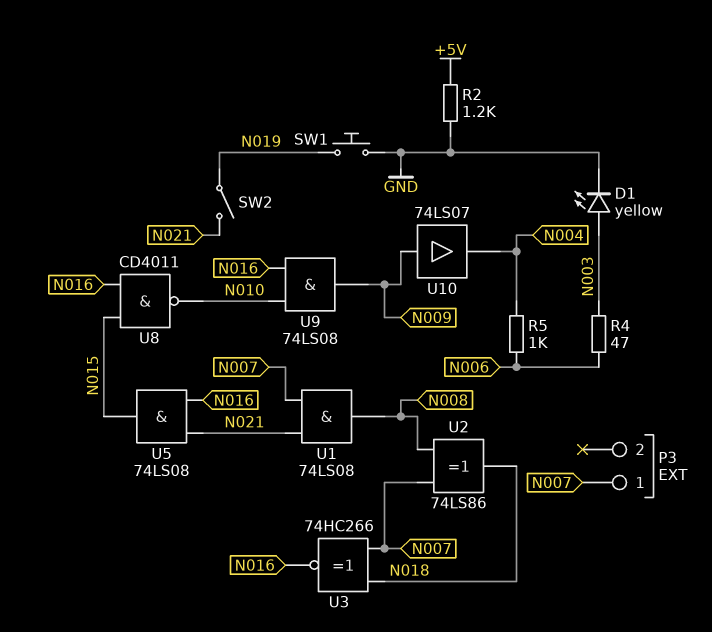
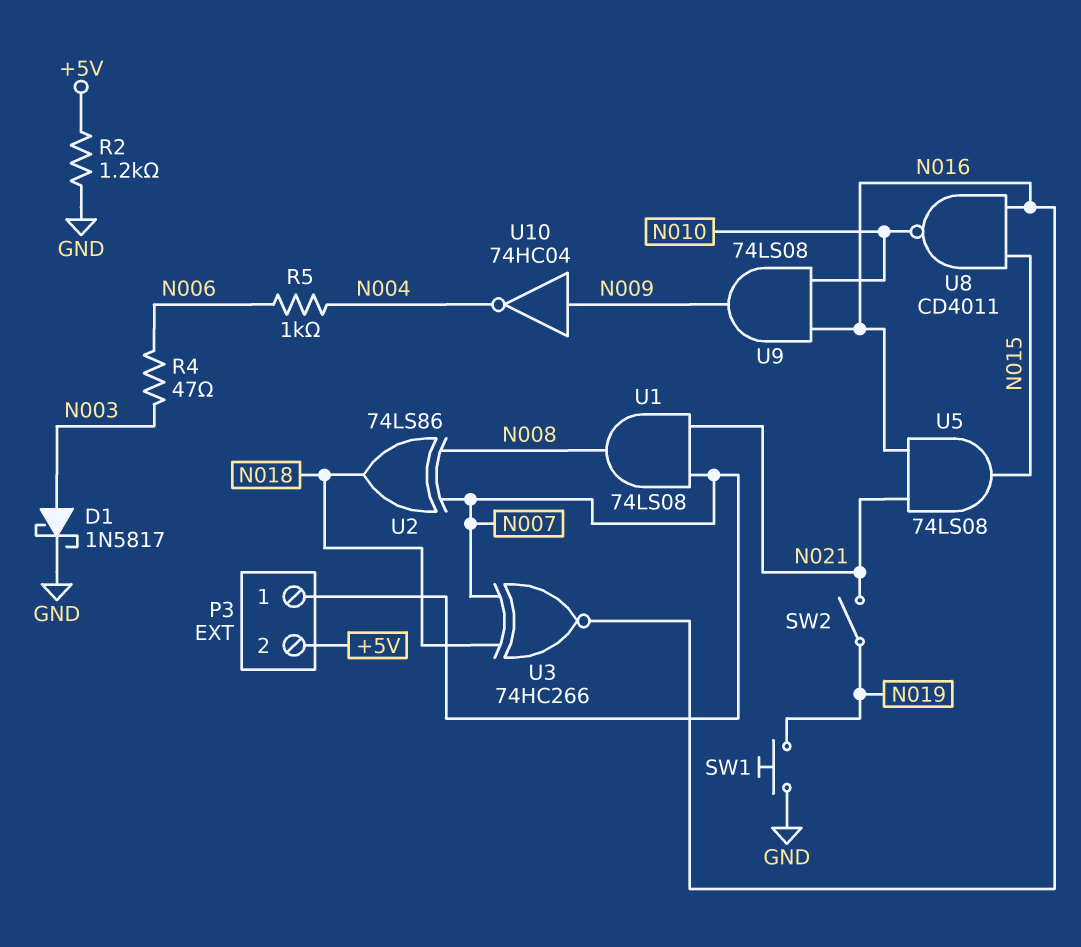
D1: LED yellow (A N003, K GND) -> schottky 1N5817 (A N003, K GND)
P3 pin 2: none -> +5V
U10: buffer 74LS07 (in N009, out N004) -> NOT 74HC04 (in N009, out N004)

